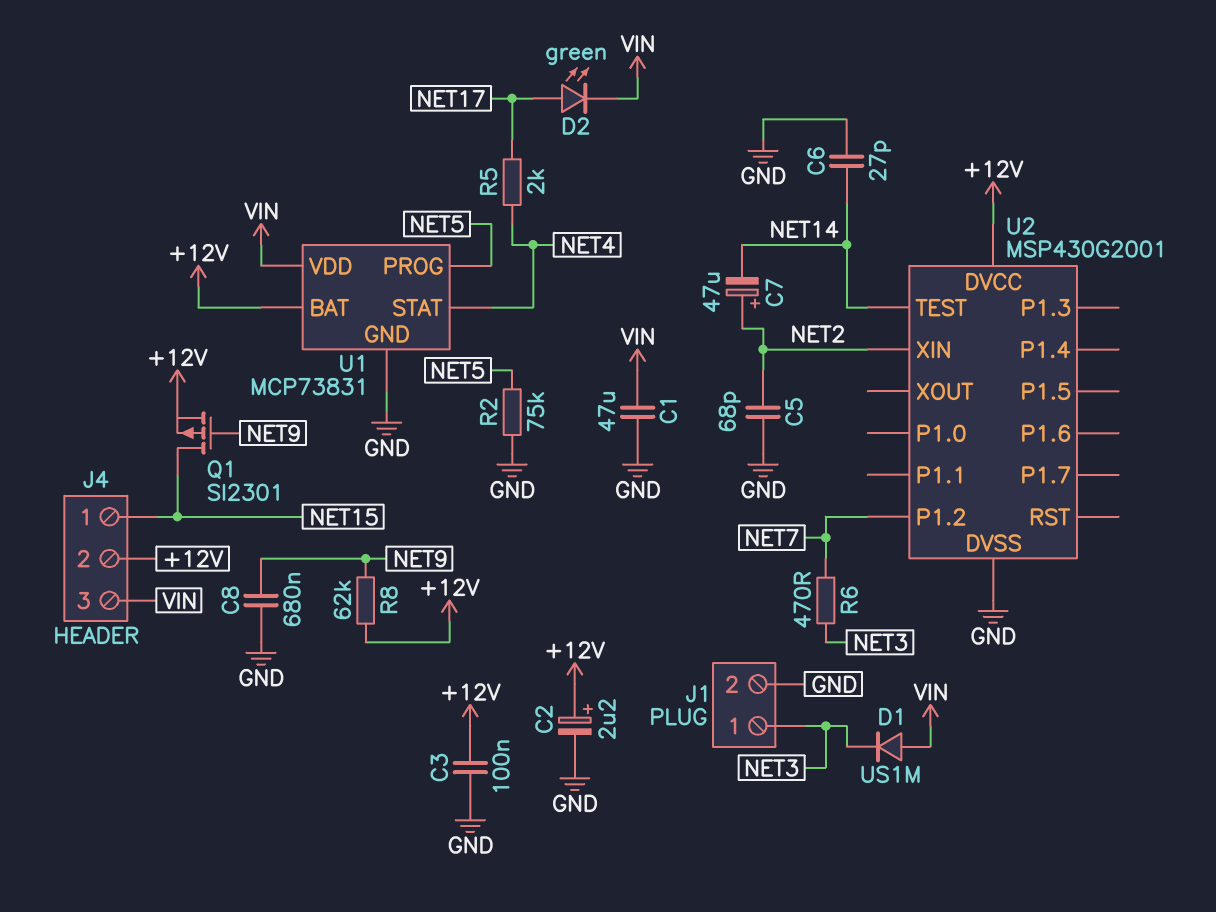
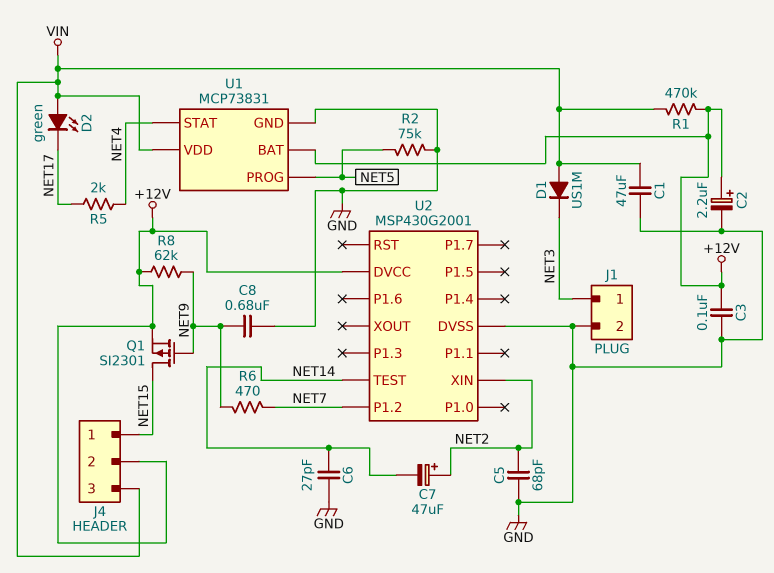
D2: LED green (A NET17, K VIN) -> LED green (A VIN, K NET17)
R1: none -> 470k (+12V, VIN)
R6: 470 (NET3, NET7) -> 470 (NET7, NET9)

